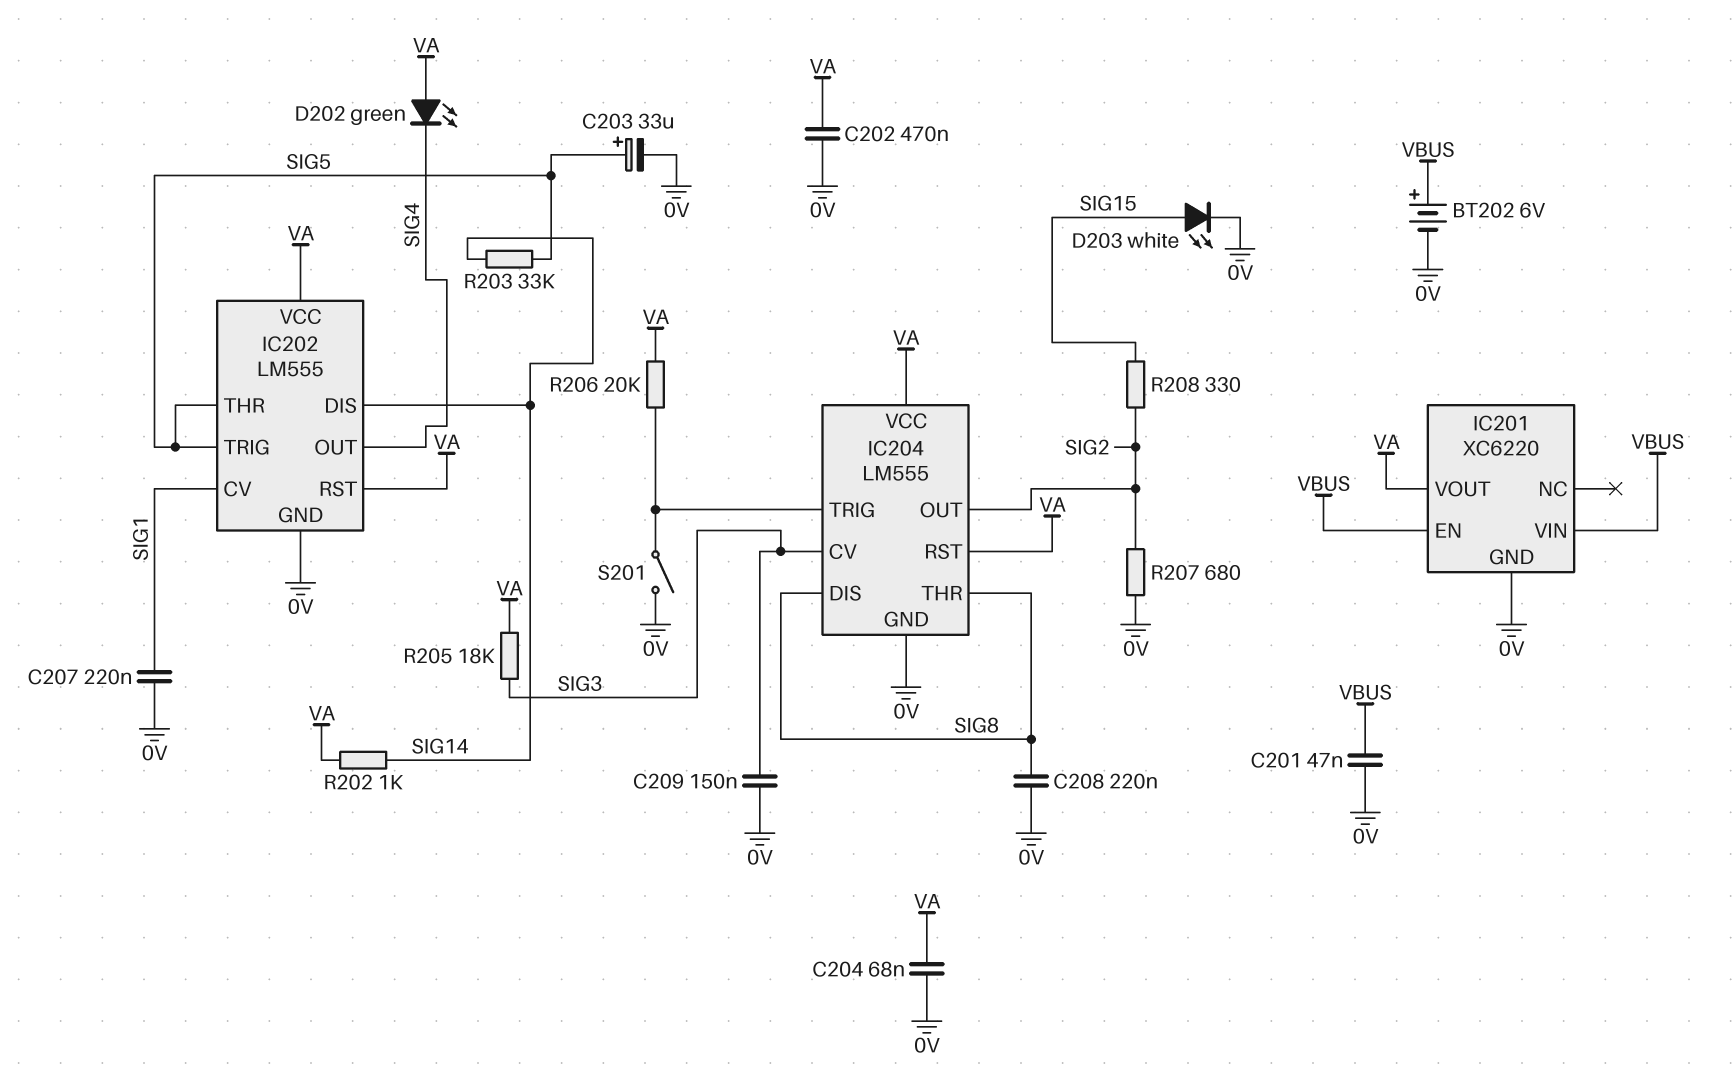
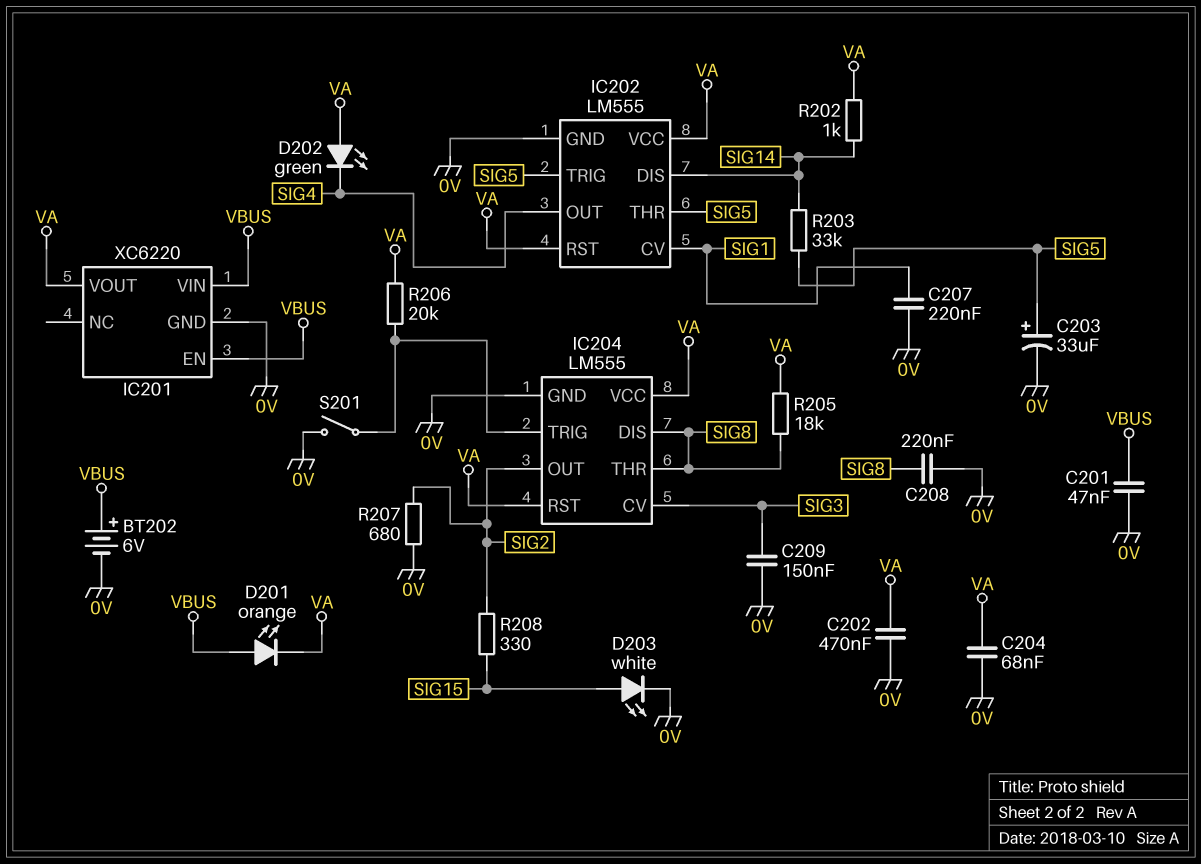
D201: none -> LED orange (A VBUS, K VA)
R205: 18k (SIG3, VA) -> 18k (SIG8, VA)

